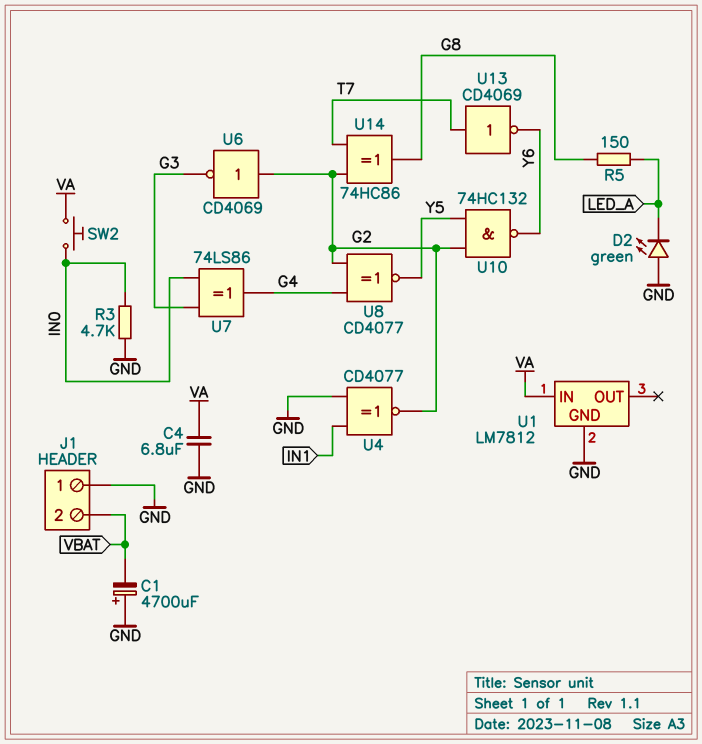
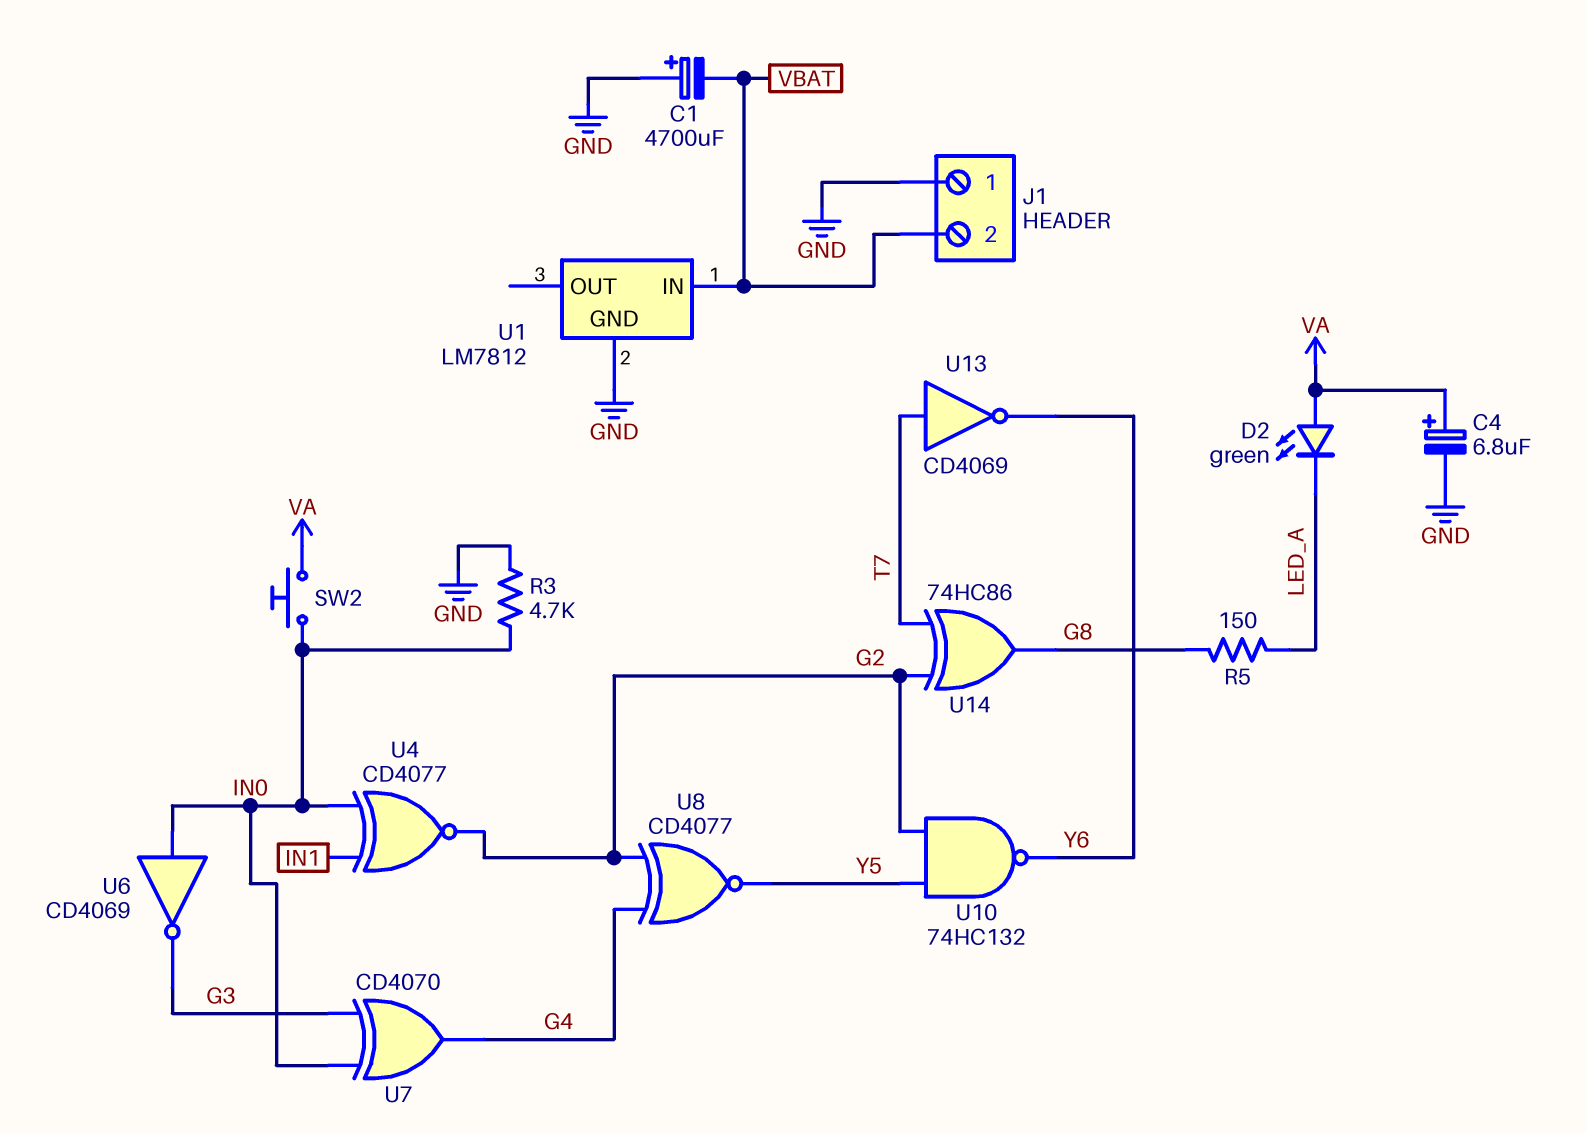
C4: 6.8uF (GND, VA) -> 6.8uF (plus VA, minus GND)
D2: LED green (A GND, K LED_A) -> LED green (A VA, K LED_A)
U1 pin IN: VA -> VBAT
U4: XNOR CD4077 (in GND, in IN1, out G2) -> XNOR CD4077 (in IN0, in IN1, out G2)
U6: NOT CD4069 (in G2, out G3) -> NOT CD4069 (in IN0, out G3)
U7: XOR 74LS86 (in G3, in IN0, out G4) -> XOR CD4070 (in G3, in IN0, out G4)

